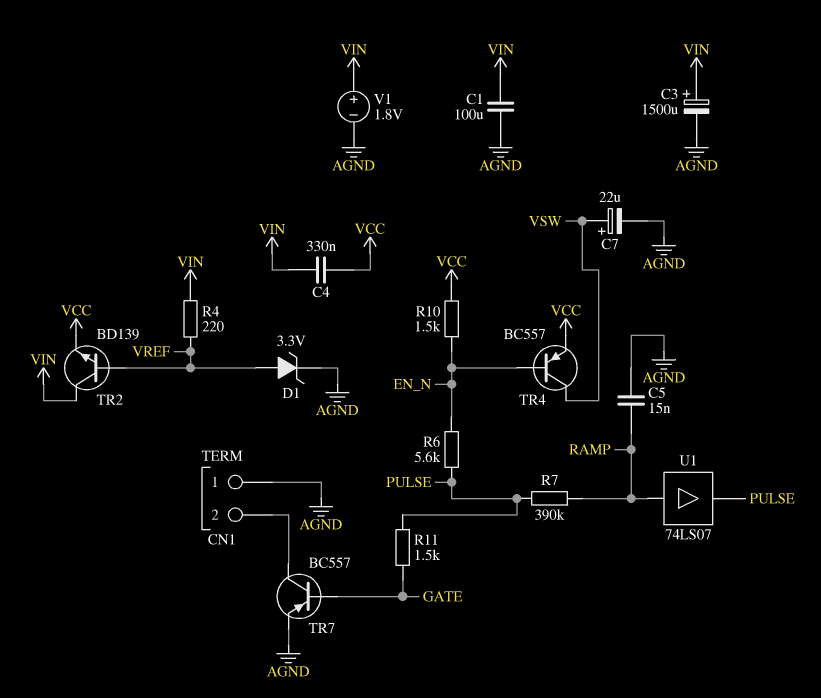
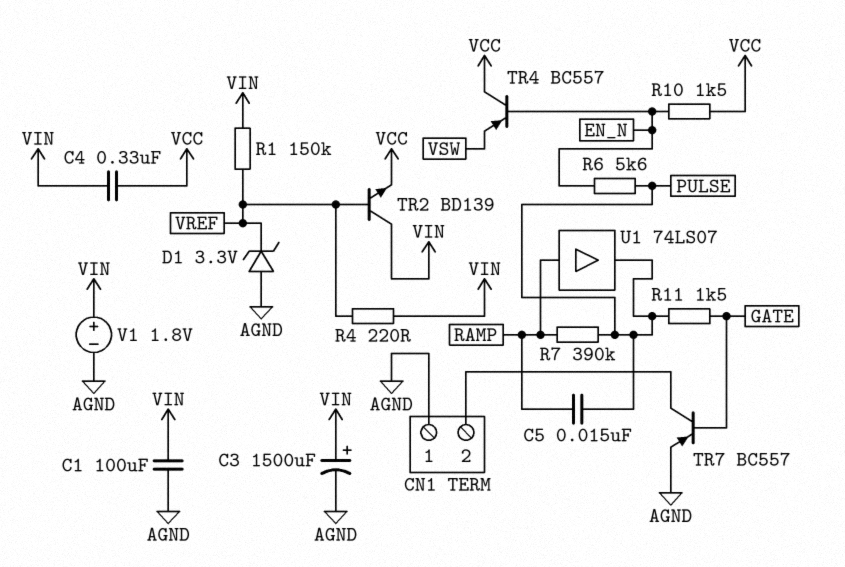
C5: 15nF (AGND, RAMP) -> 15nF (PULSE, RAMP)
C7: 22uF (plus VSW, minus AGND) -> none
D1: zener 3.3V (A VREF, K AGND) -> zener 3.3V (A AGND, K VREF)
R1: none -> 150k (VIN, VREF)
TR4: PNP BC557 (B EN_N, C VSW, E VCC) -> PNP BC557 (B EN_N, C VCC, E VSW)

